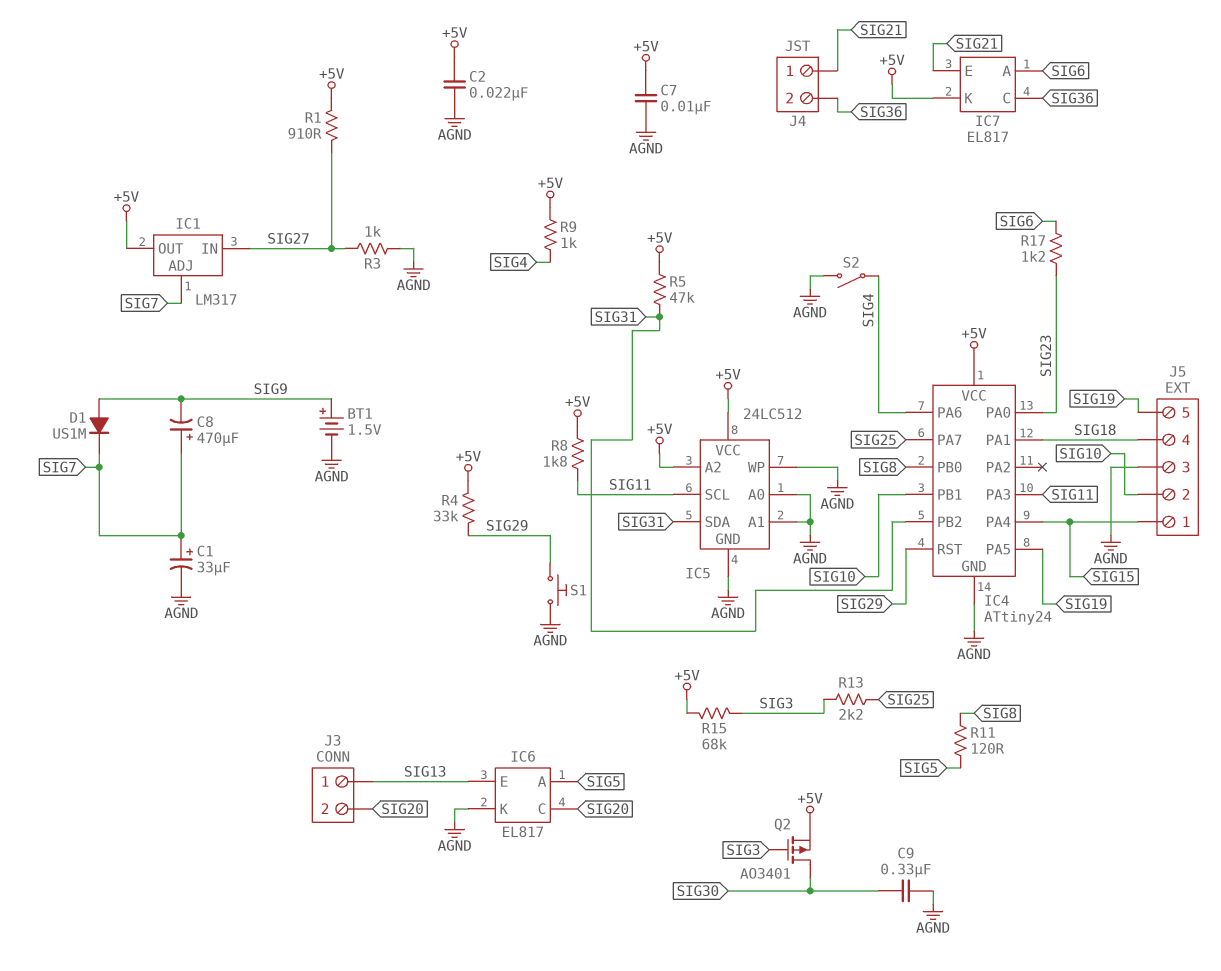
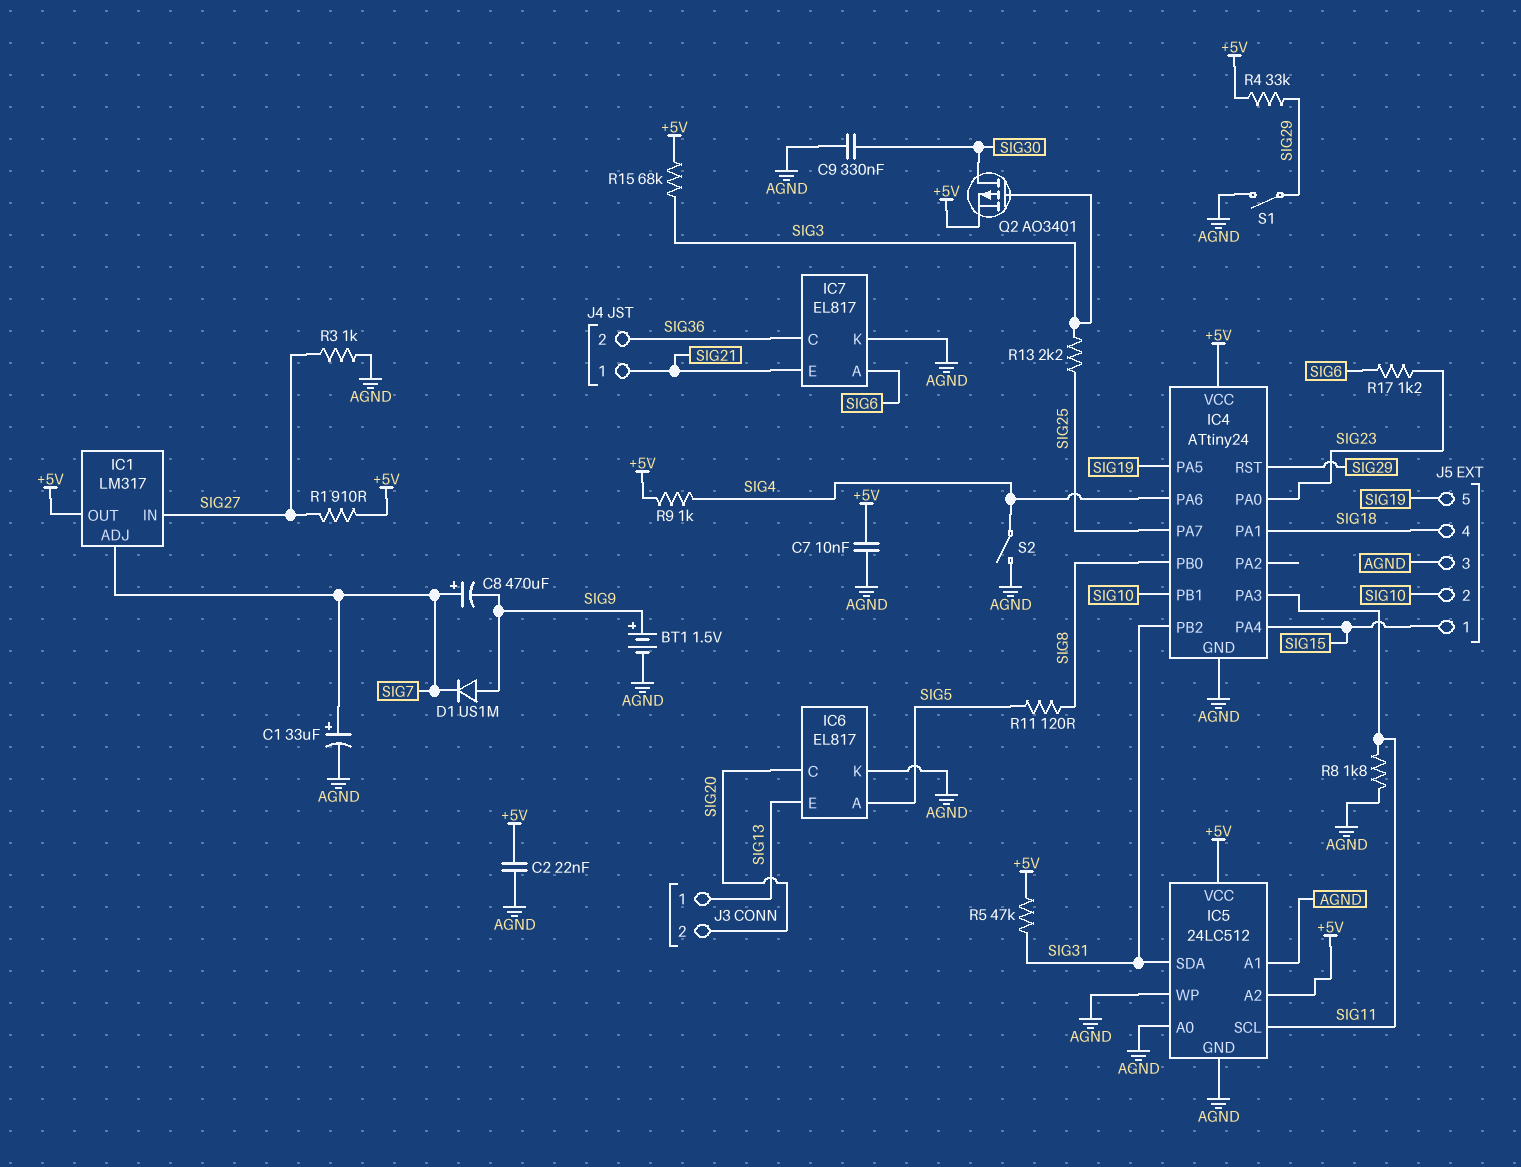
IC7 pin K: +5V -> AGND
R8: 1.8k (+5V, SIG11) -> 1.8k (AGND, SIG11)
S1: button (AGND, SIG29) -> switch (AGND, SIG29)

